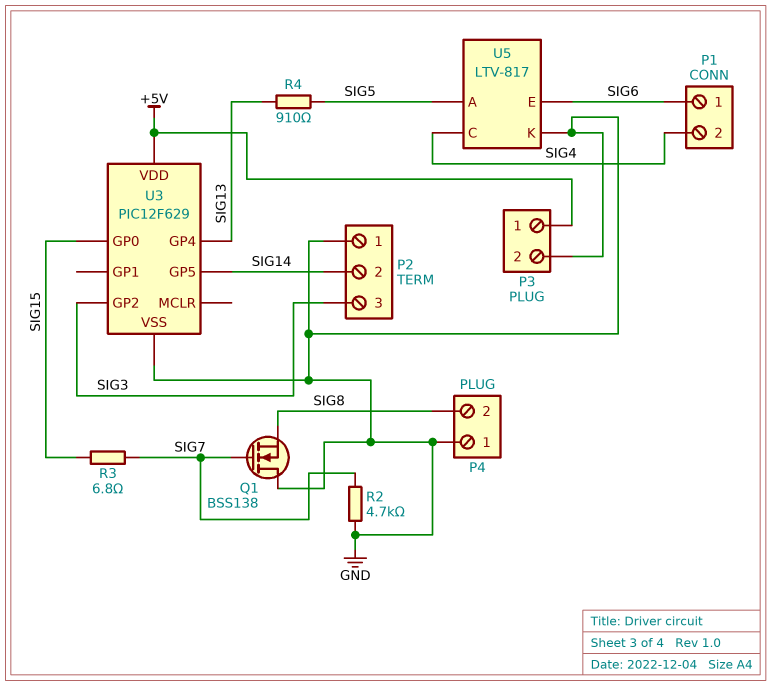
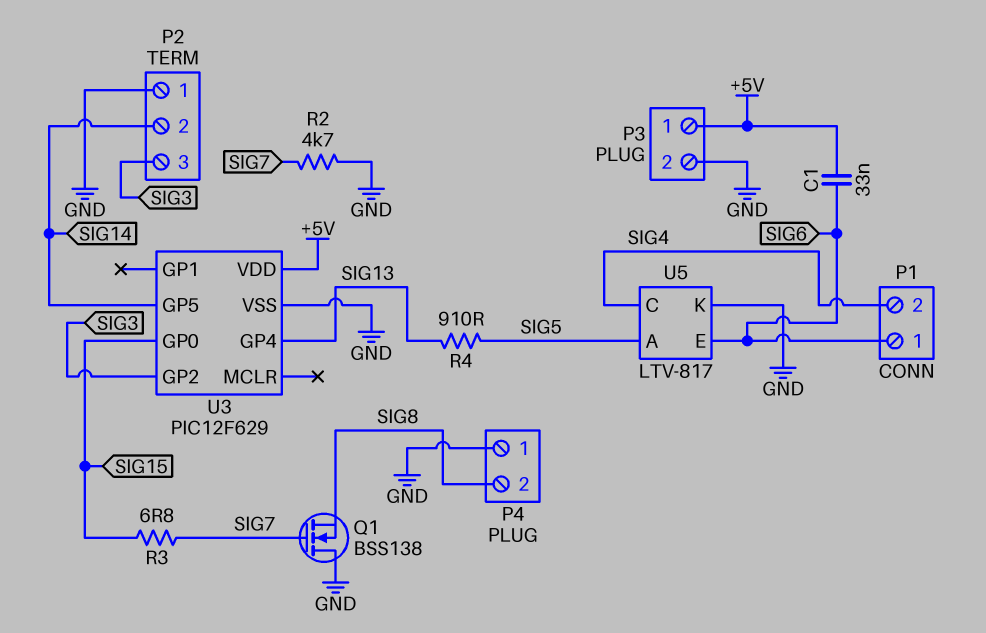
C1: none -> 33nF (+5V, SIG6)

